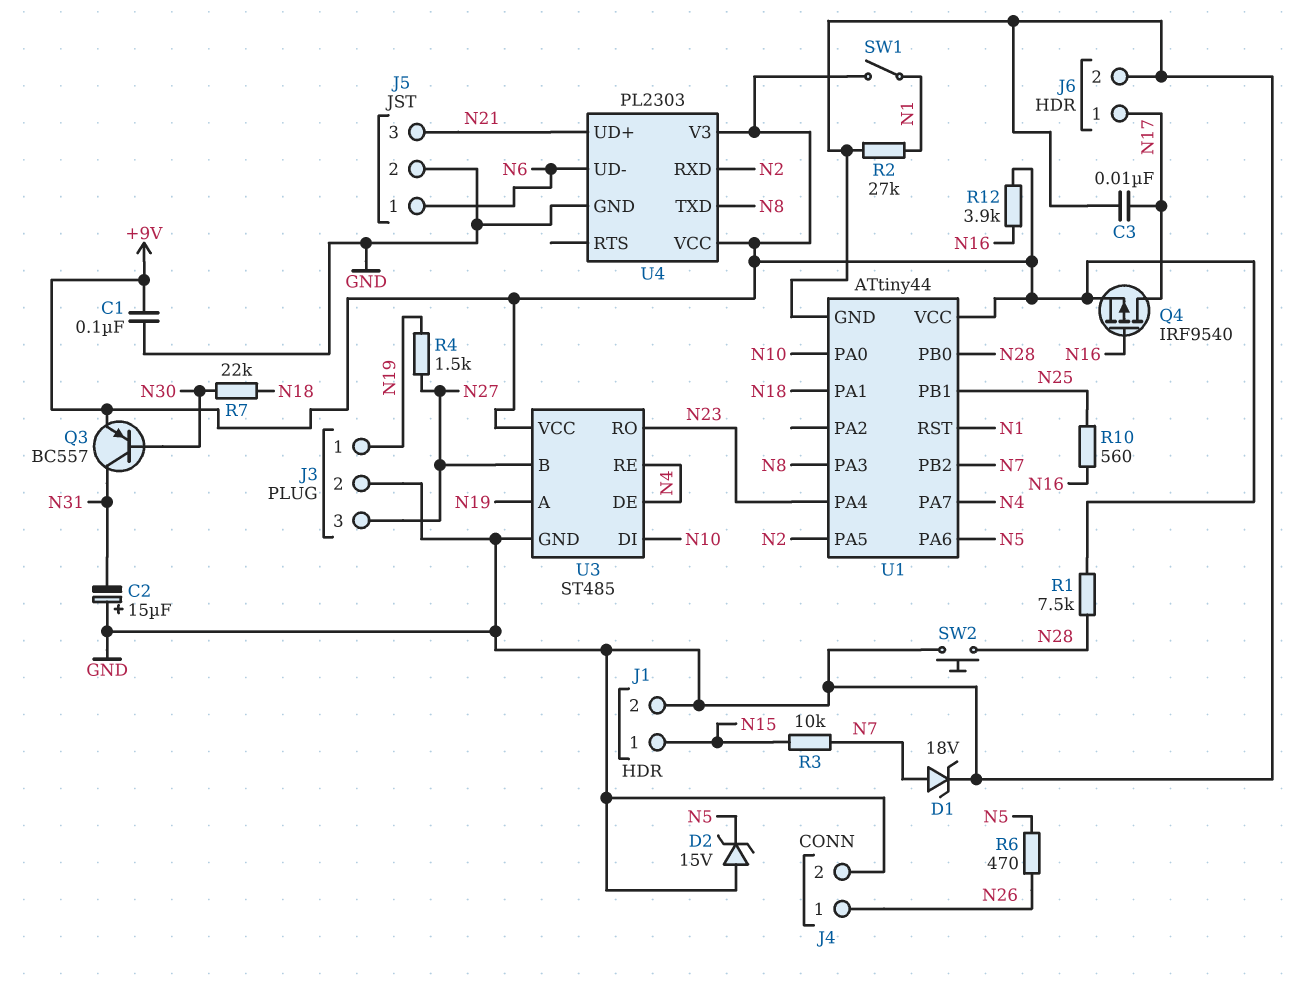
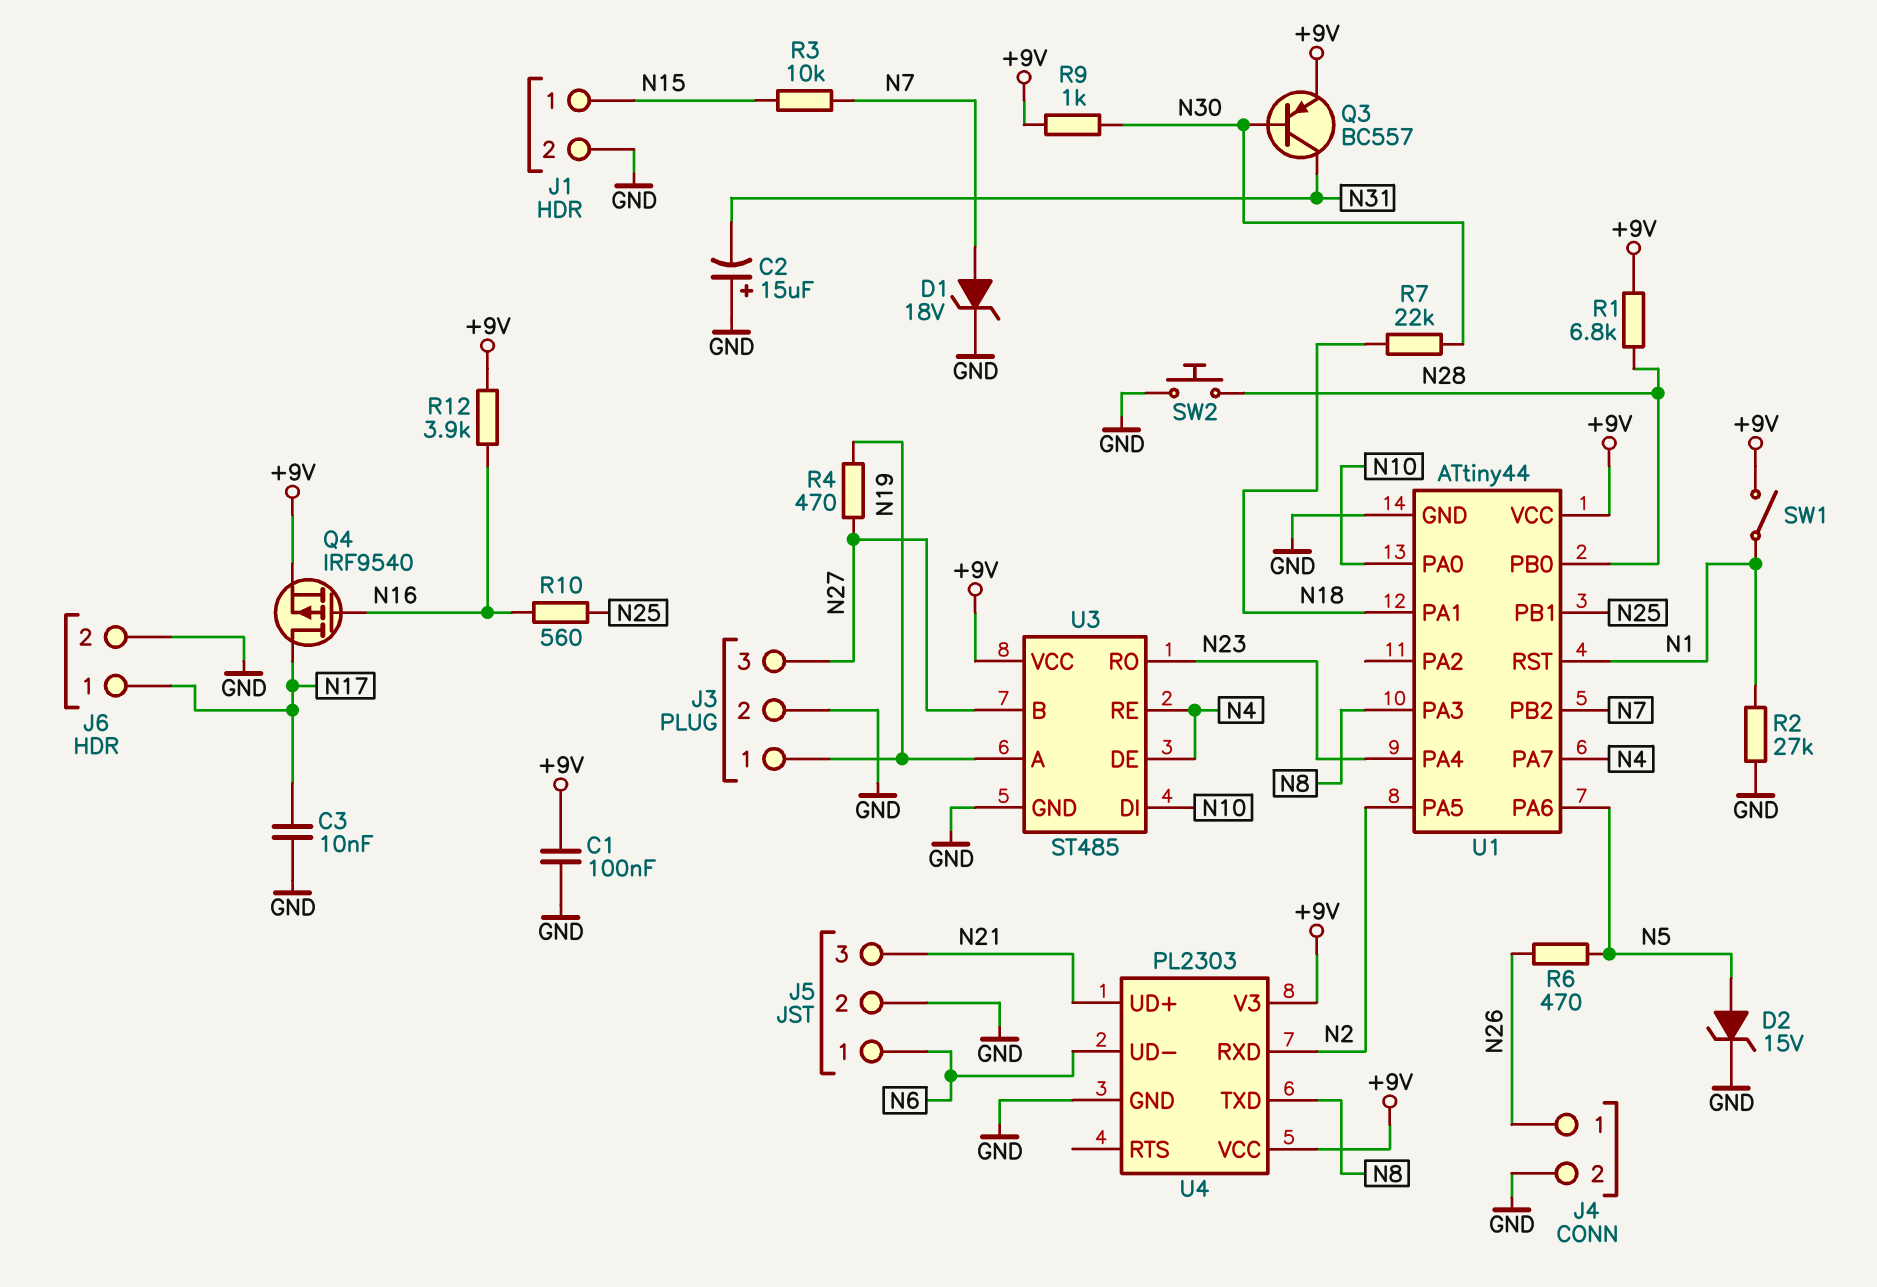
D2: zener 15V (A GND, K N5) -> zener 15V (A N5, K GND)
R1: 7.5k (+9V, N28) -> 6.8k (+9V, N28)
R4: 1.5k (N19, N27) -> 470 (N19, N27)
R9: none -> 1k (+9V, N30)

